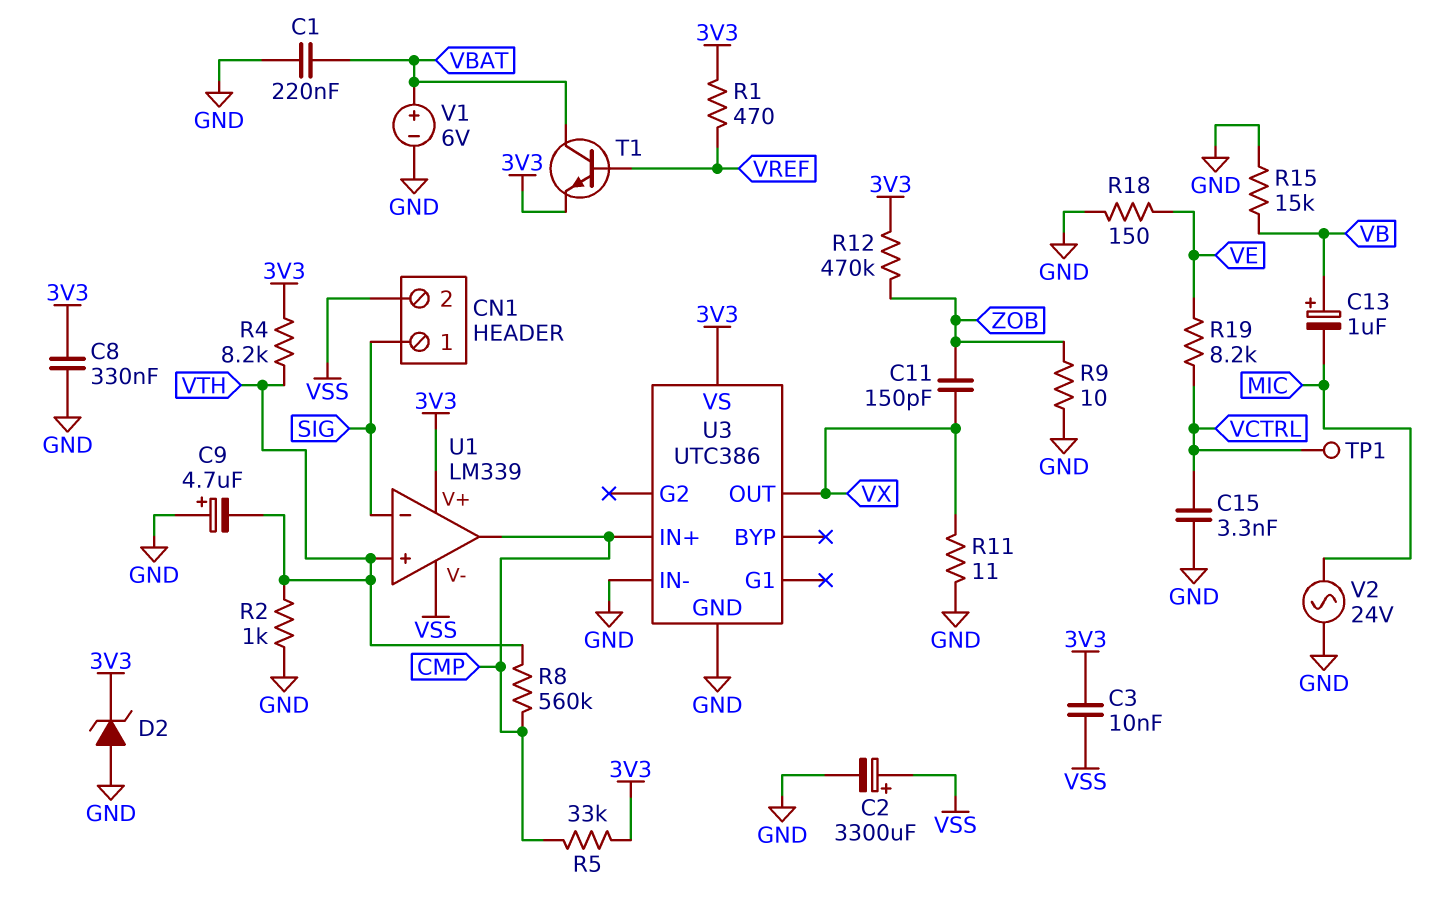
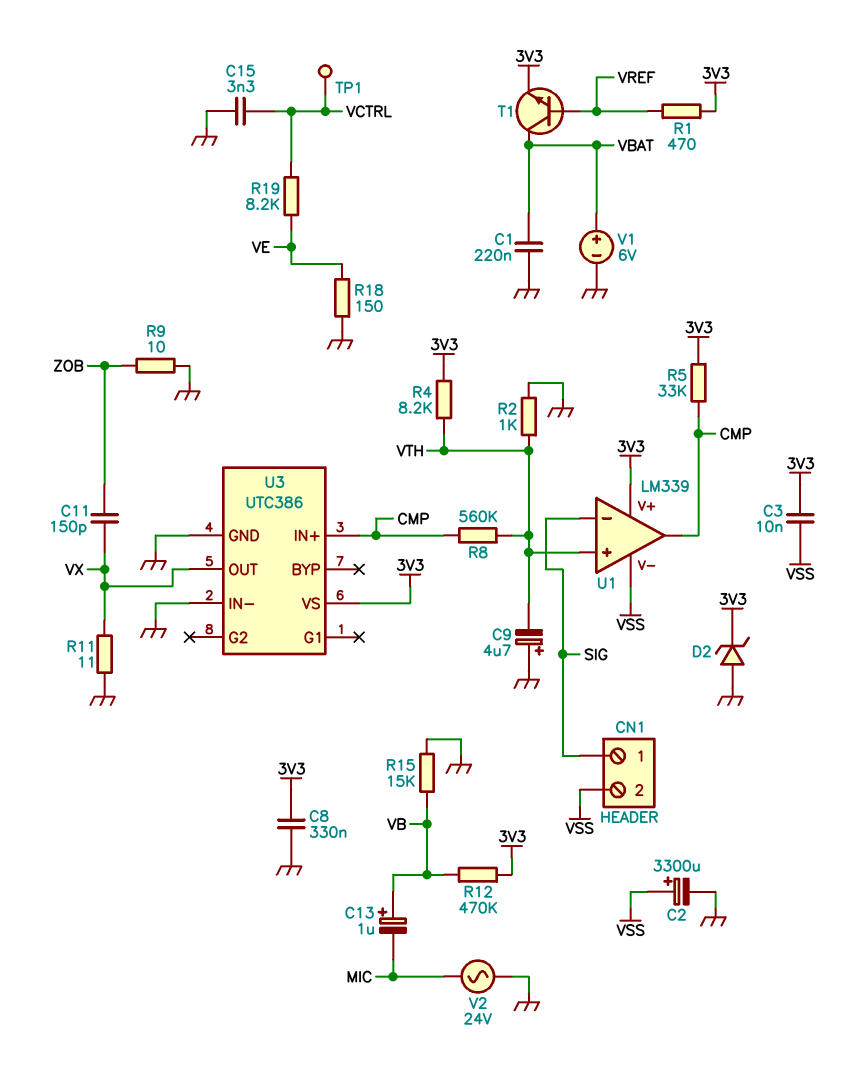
R12: 470k (3V3, ZOB) -> 470k (3V3, VB)

